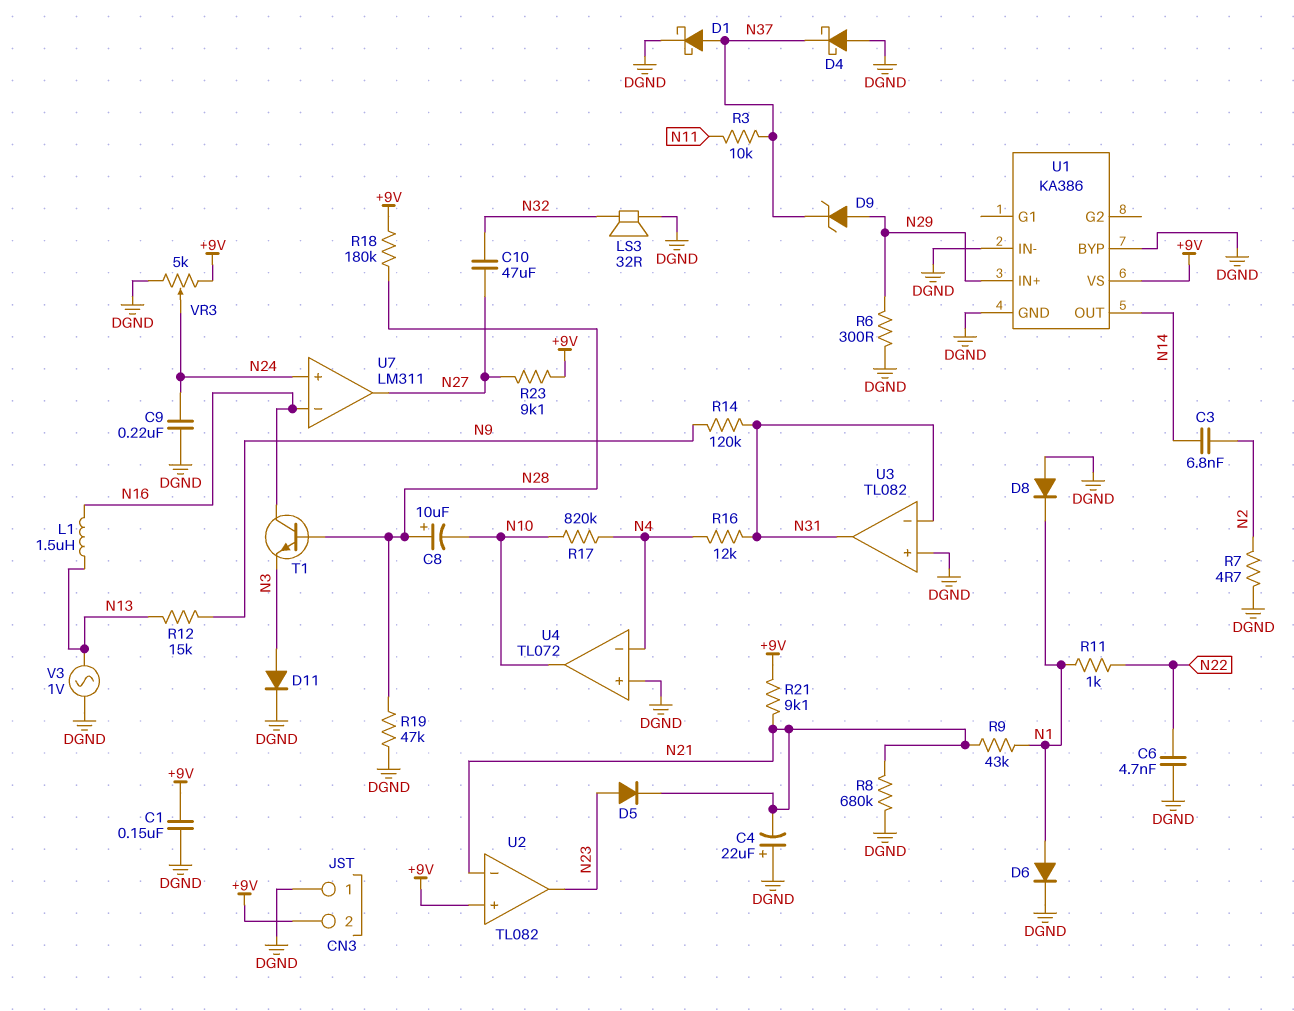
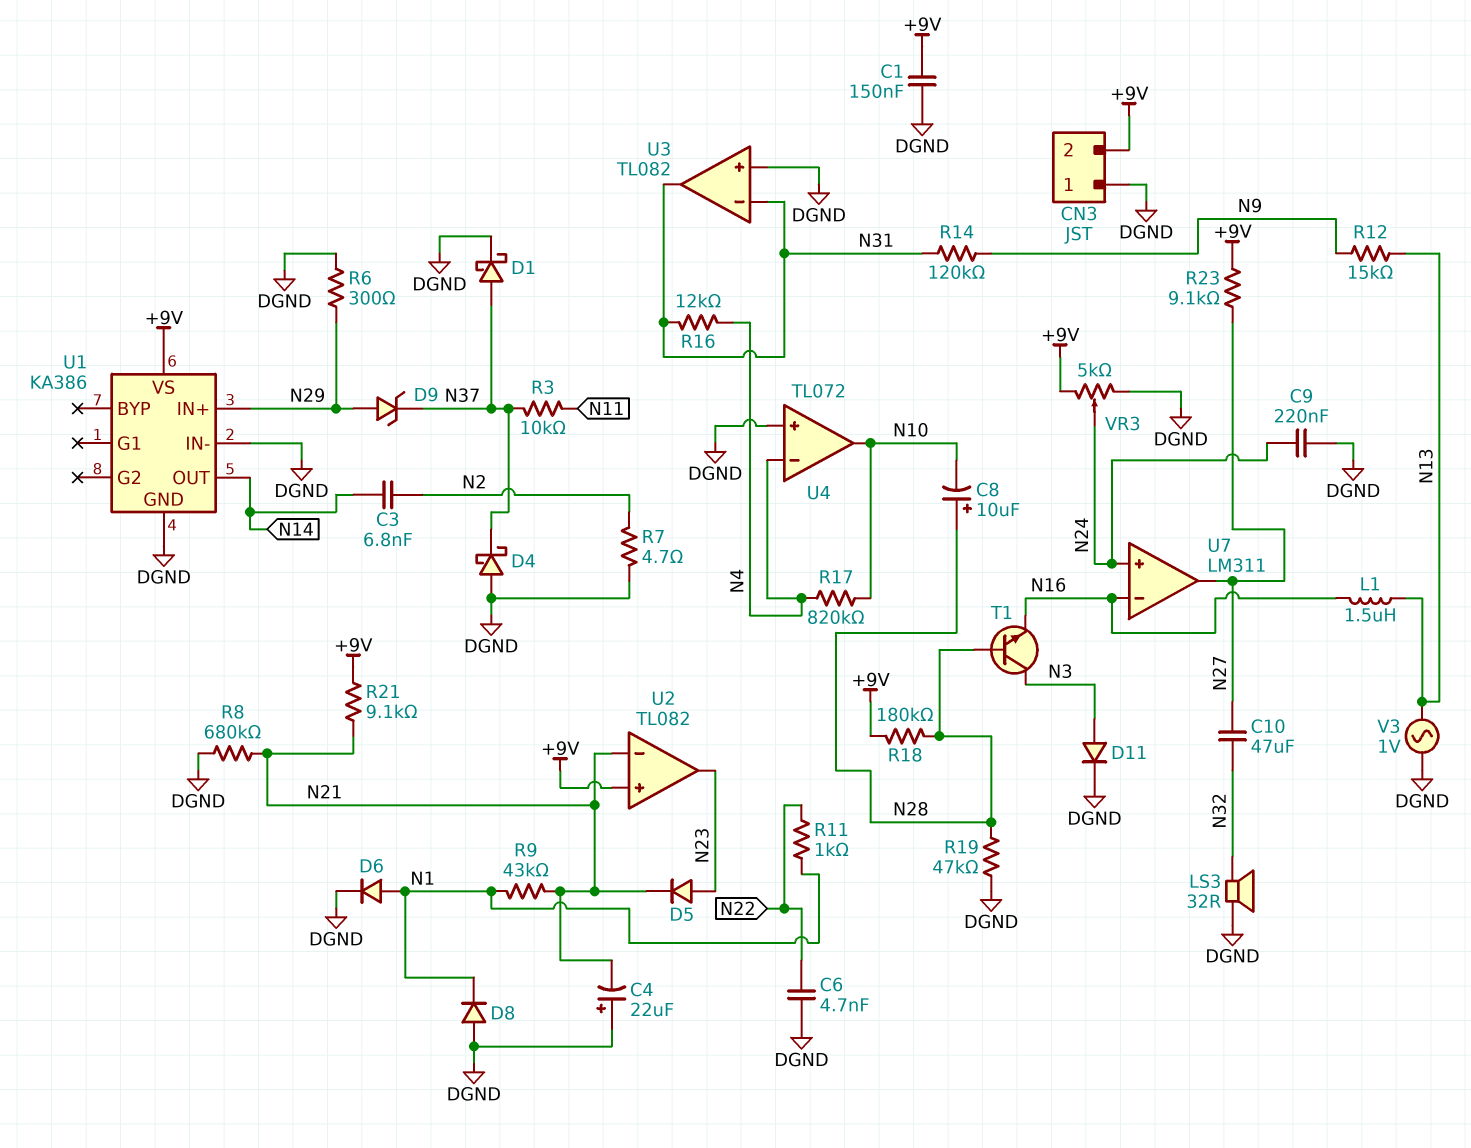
T1: NPN (B N28, C N16, E N3) -> NPN (B N28, C N3, E N16)
U1 pin BYP: DGND -> none

